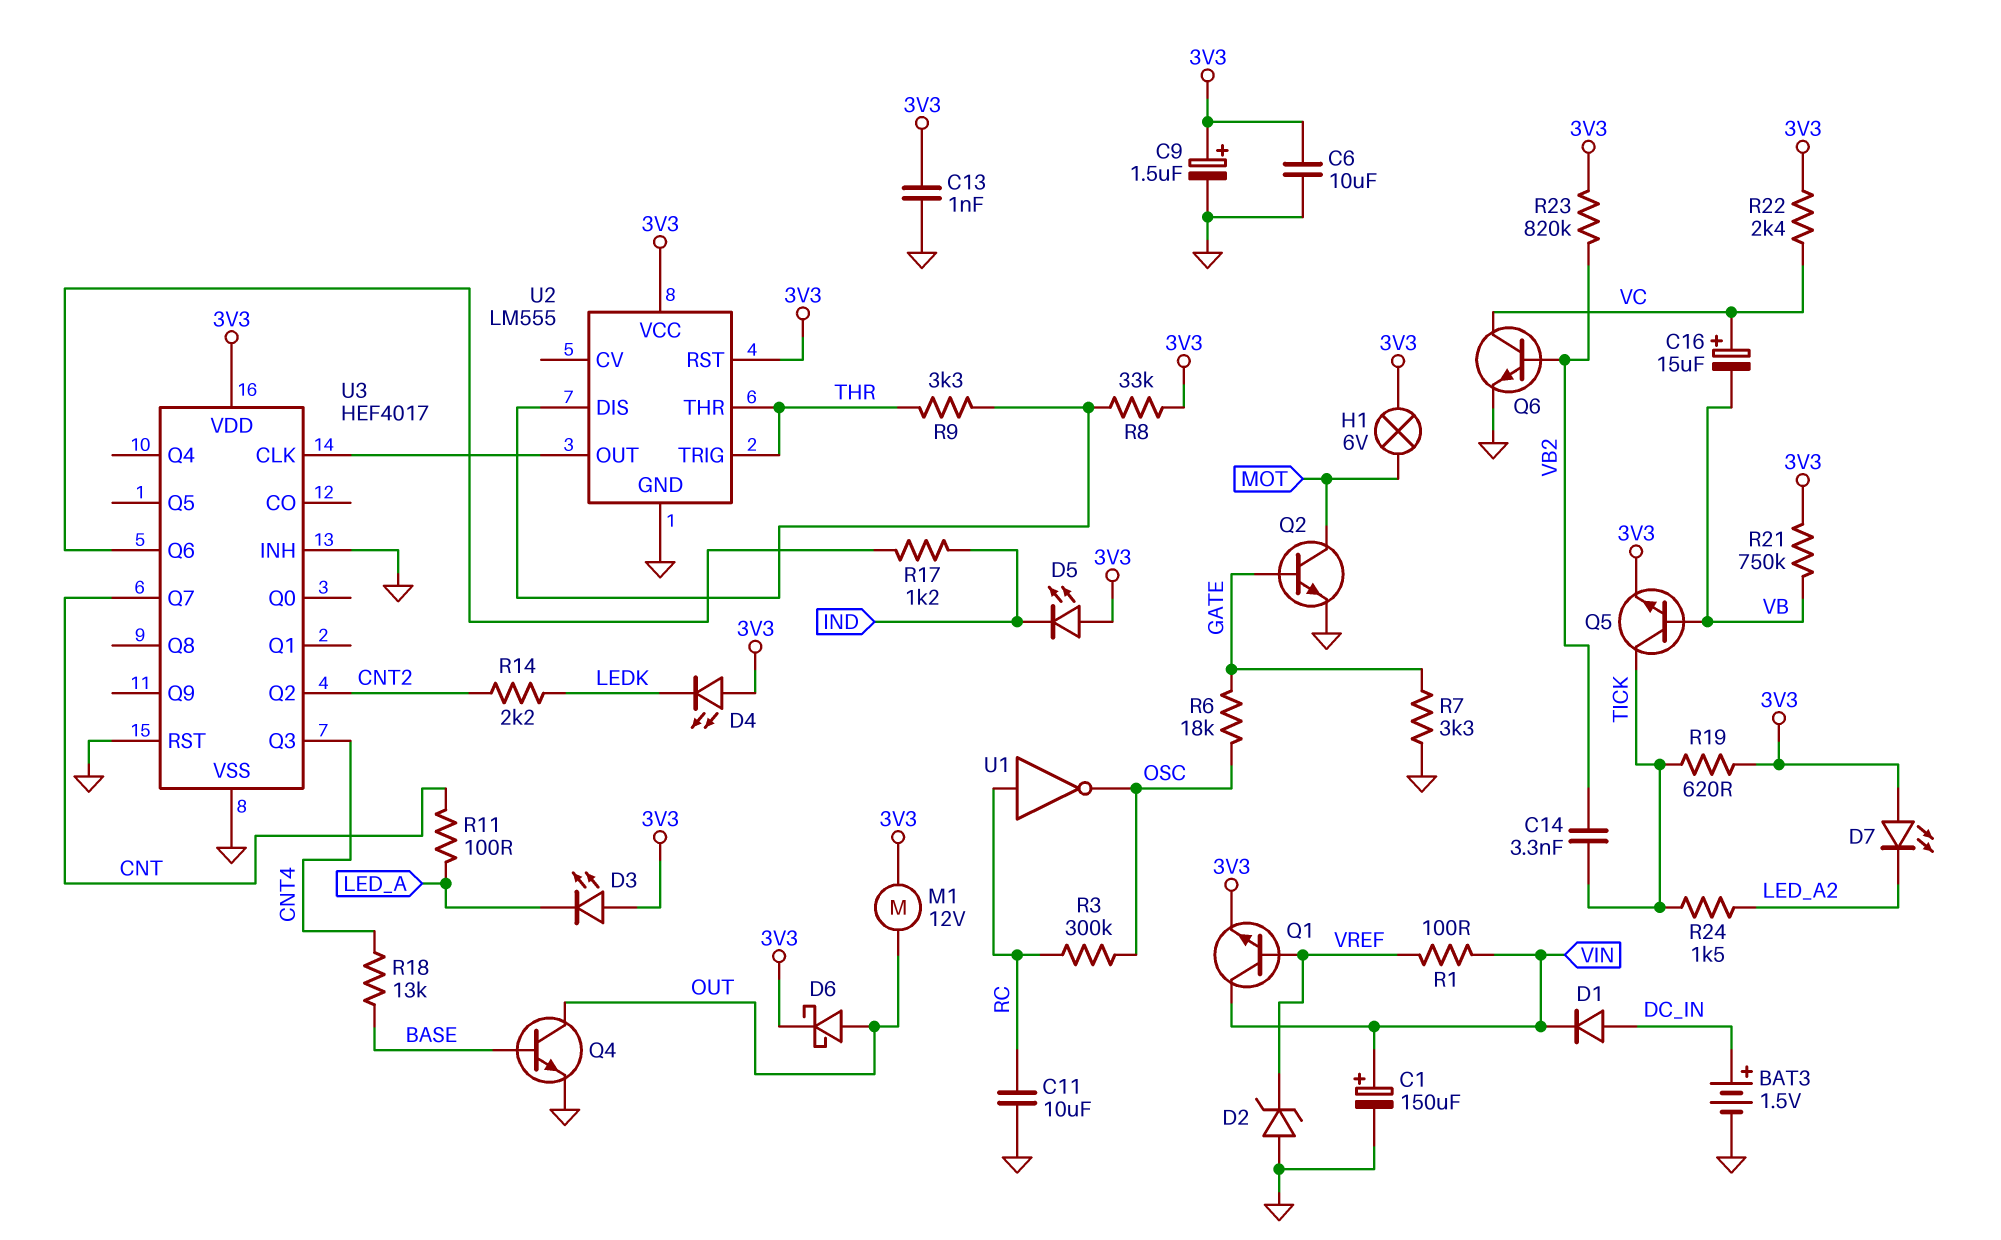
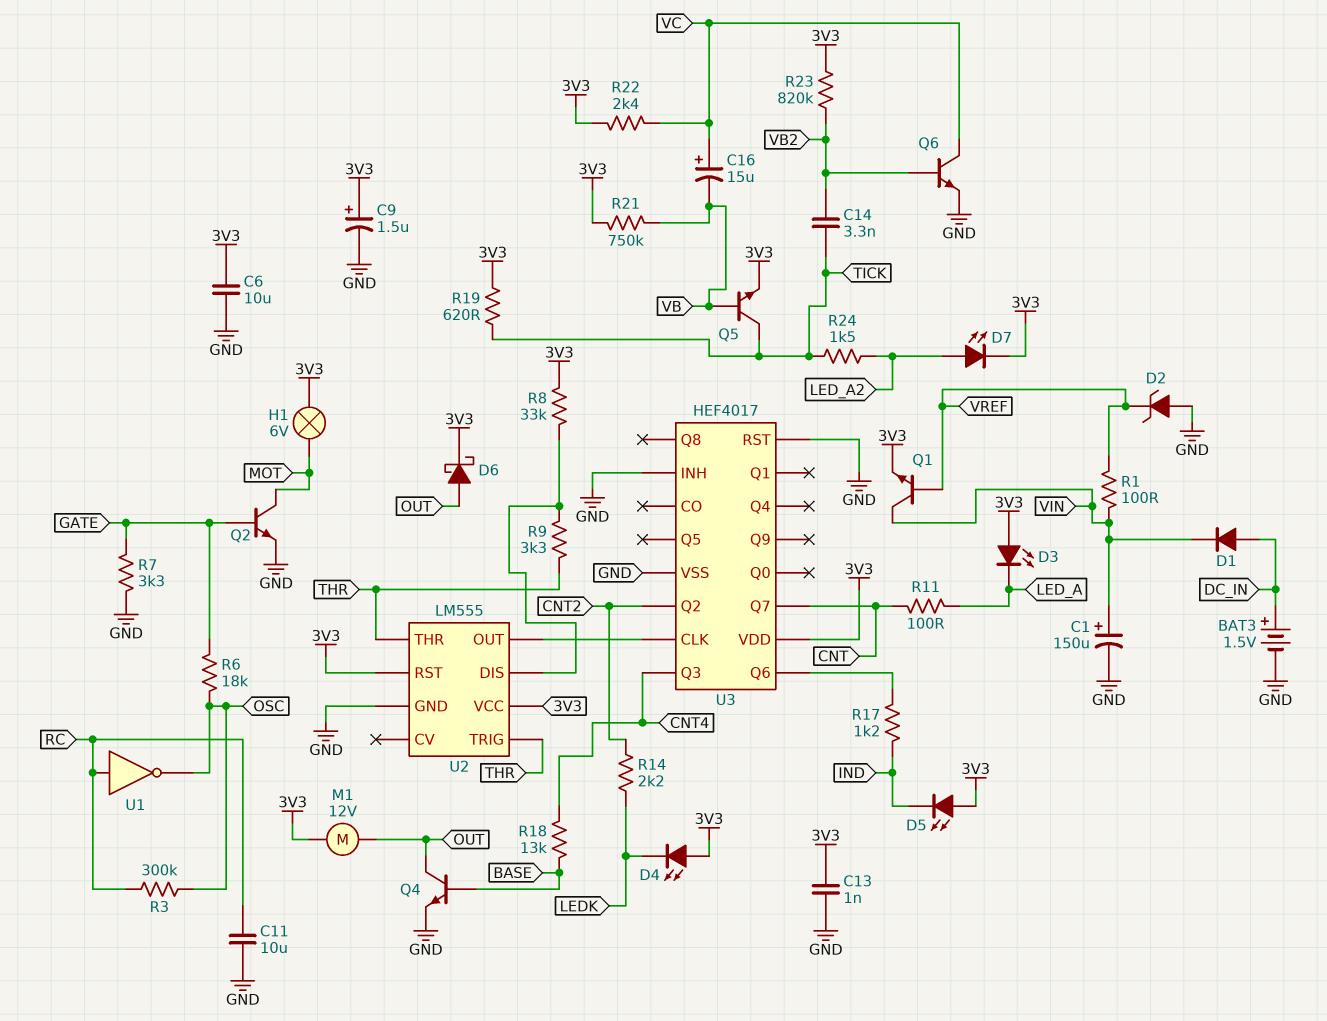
D7: LED (A 3V3, K LED_A2) -> LED (A LED_A2, K 3V3)

